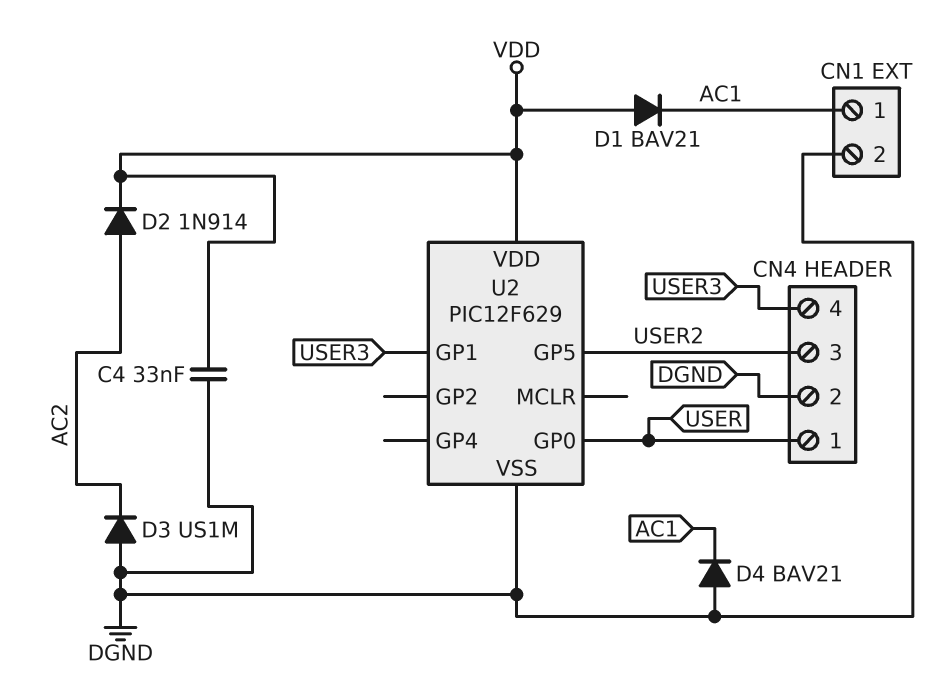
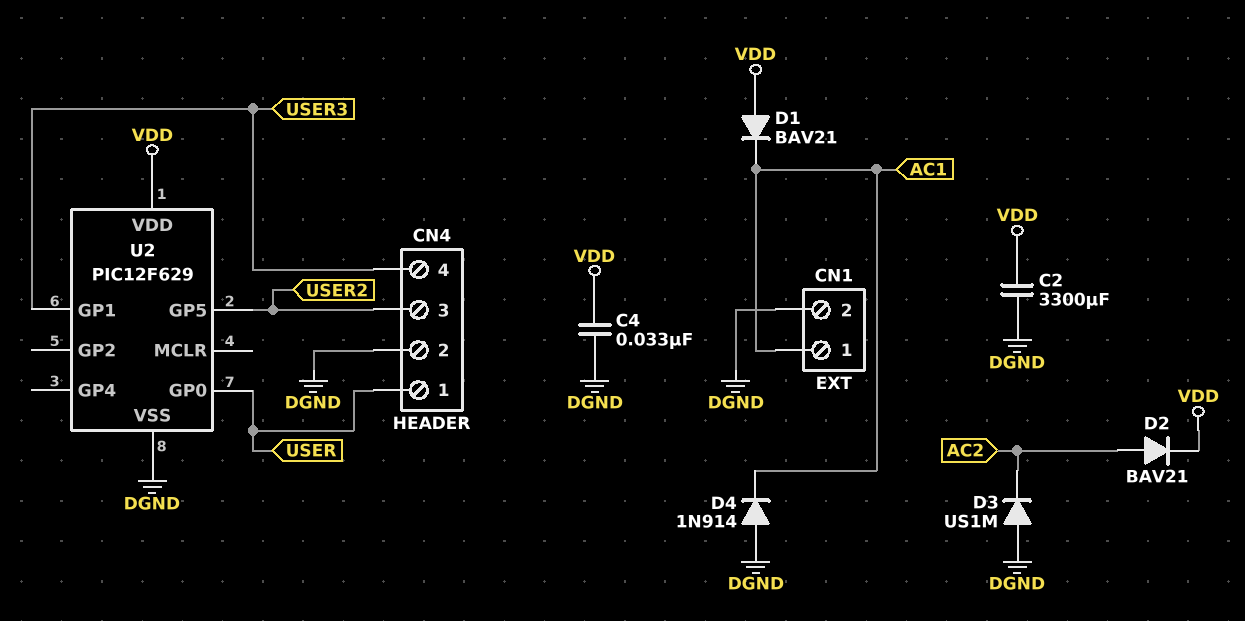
C2: none -> 3300uF (DGND, VDD)
D2: diode 1N914 (A AC2, K VDD) -> diode BAV21 (A AC2, K VDD)
D4: diode BAV21 (A DGND, K AC1) -> diode 1N914 (A DGND, K AC1)

